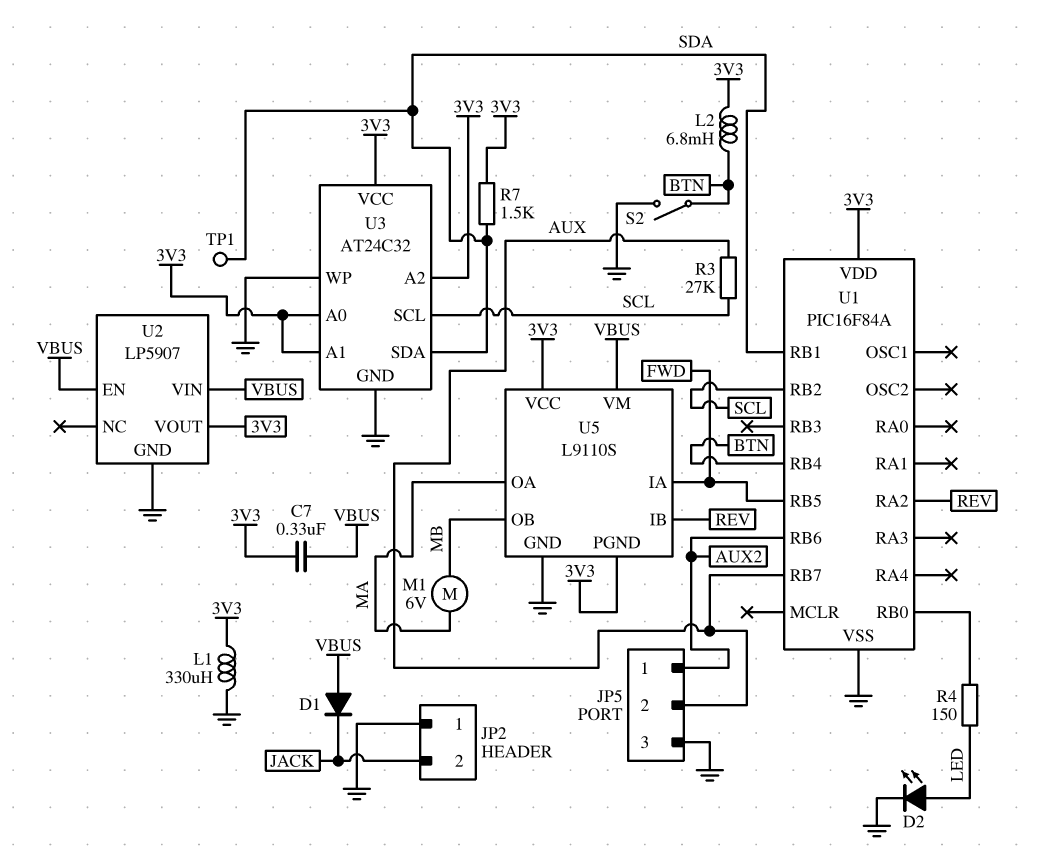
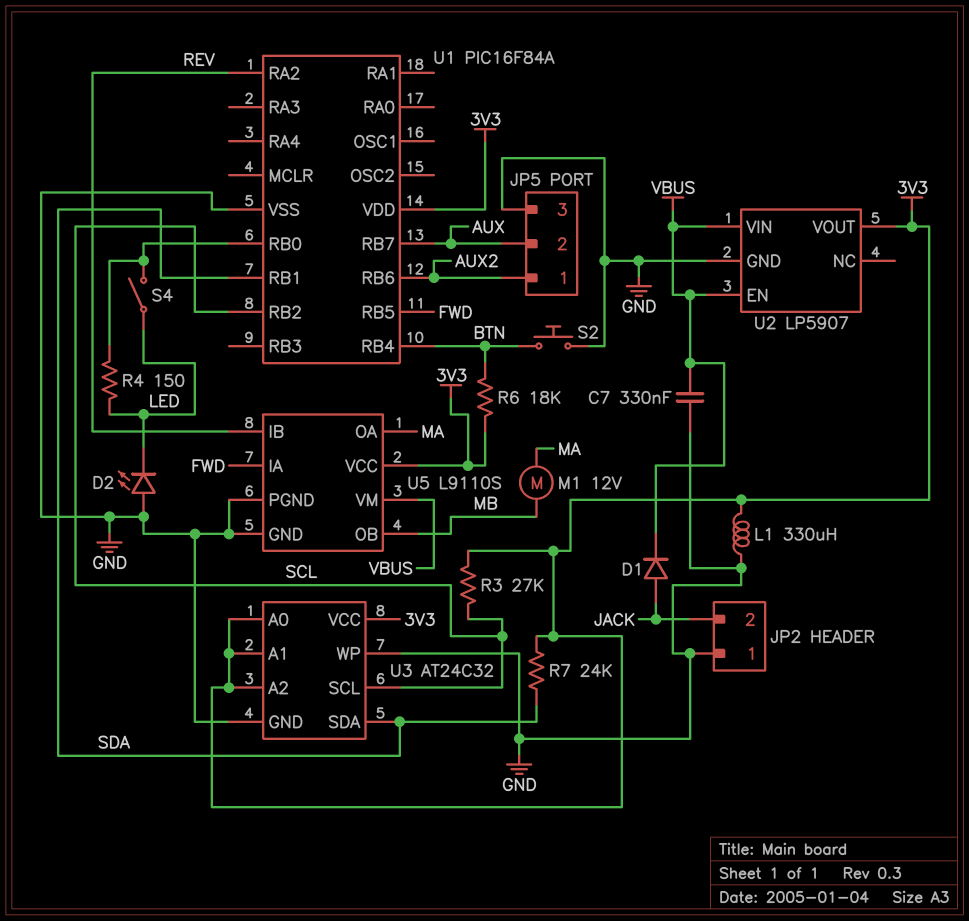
C7: 330nF (3V3, VBUS) -> 330nF (GND, VBUS)
D1: diode (A VBUS, K JACK) -> diode (A JACK, K VBUS)
D2: LED (A LED, K GND) -> LED (A GND, K LED)
L2: 6.8mH (3V3, BTN) -> none
M1: motor 6V (MA, MB) -> motor 12V (MA, MB)
R3: 27k (AUX, SCL) -> 27k (3V3, SCL)
R6: none -> 18k (3V3, BTN)
R7: 1.5k (3V3, SDA) -> 24k (3V3, SDA)
S2: switch (BTN, GND) -> button (BTN, GND)
S4: none -> switch (LED, U1/RB0)
TP1: test point (SDA) -> none
U5 pin PGND: 3V3 -> GND

